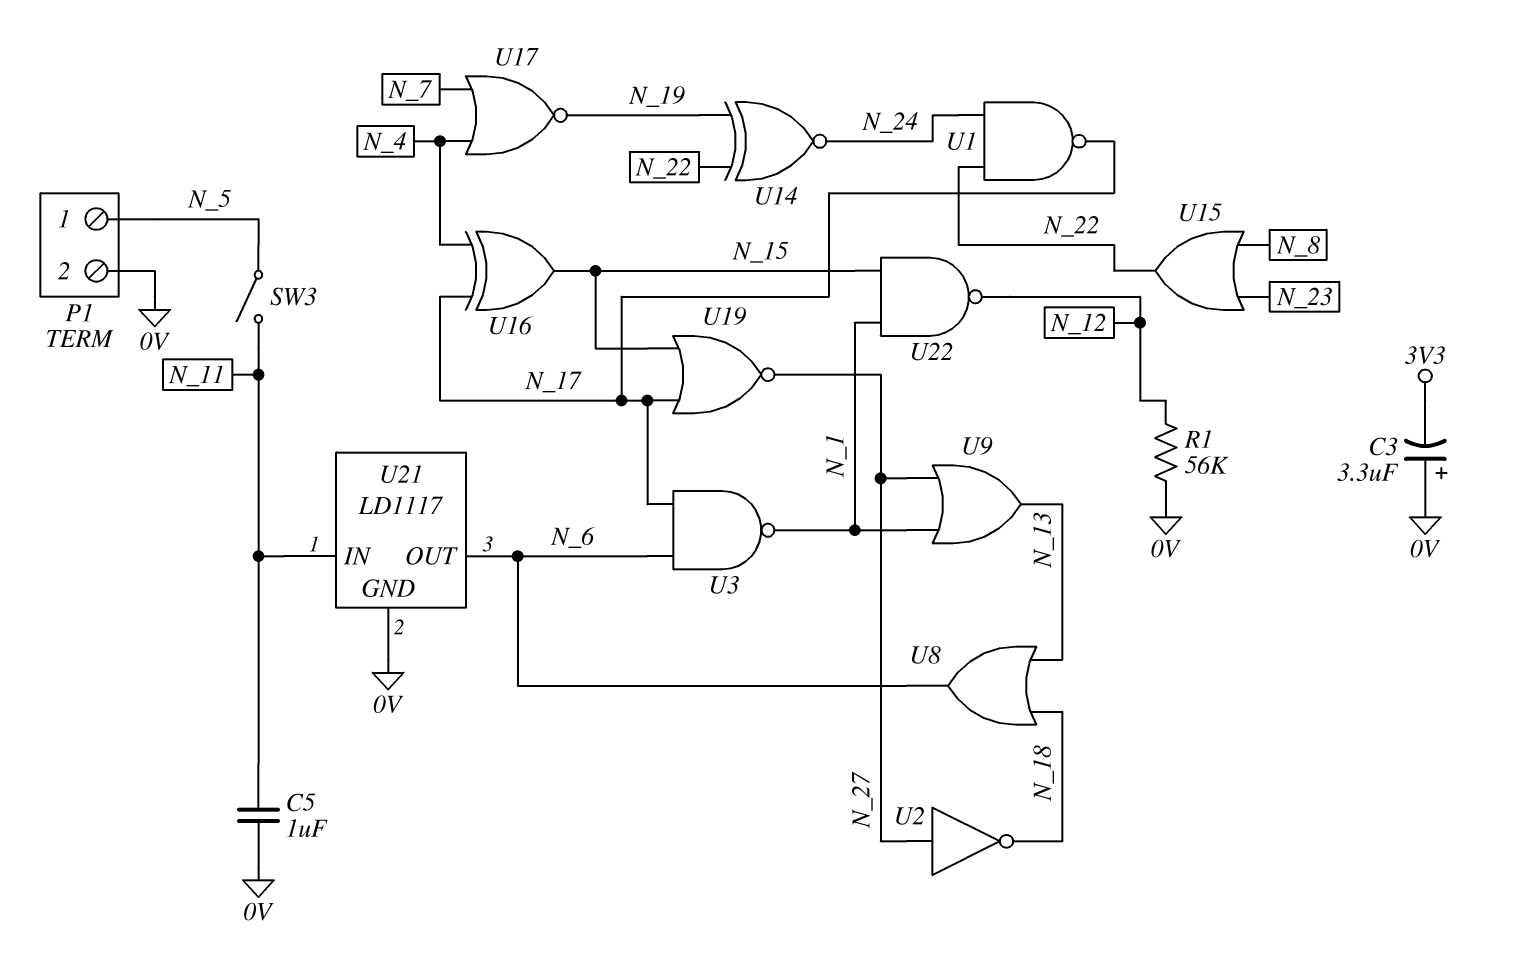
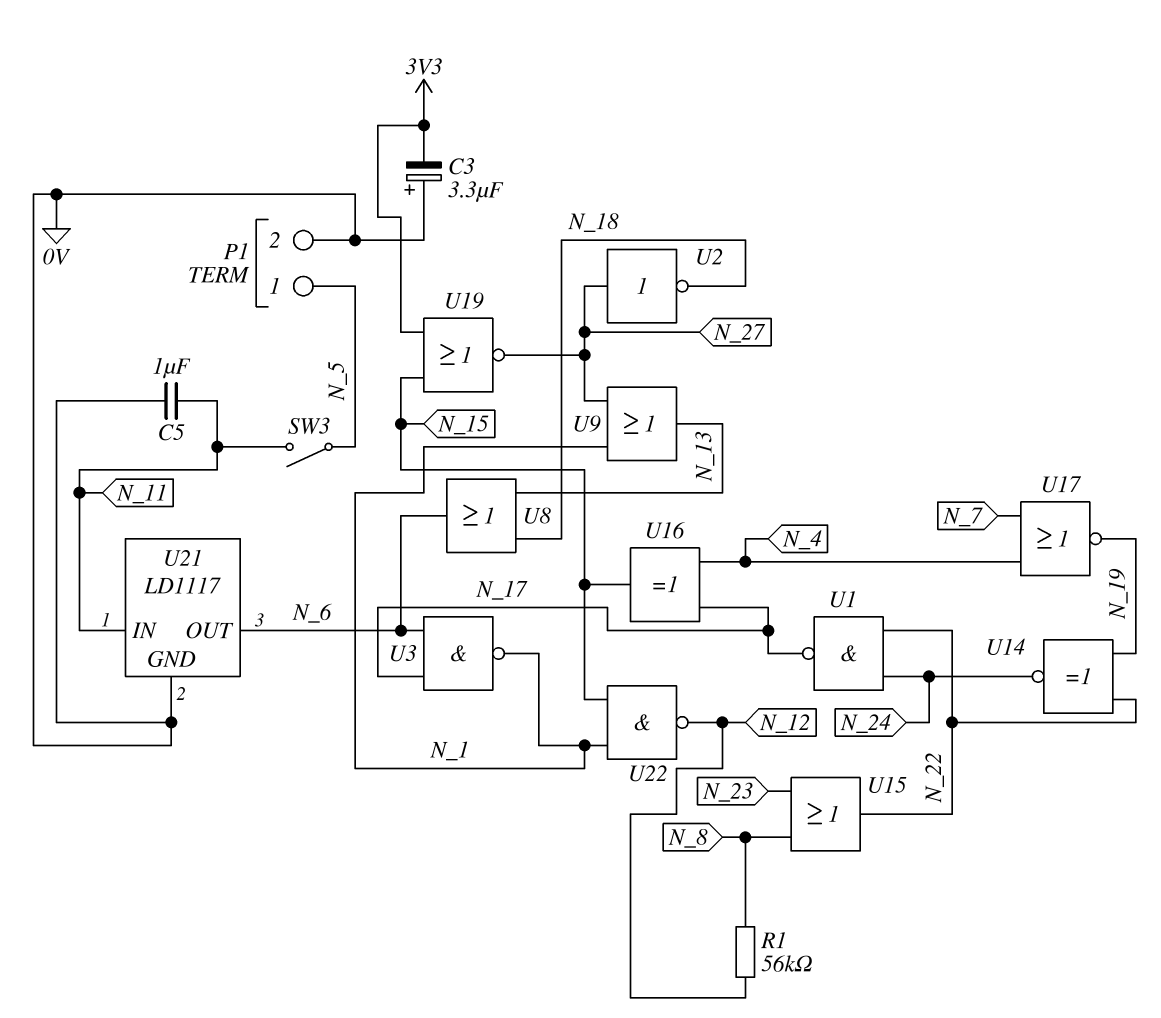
R1: 56k (0V, N_12) -> 56k (N_8, N_12)
U19: NOR (in N_15, in N_17, out N_27) -> NOR (in 3V3, in N_15, out N_27)

